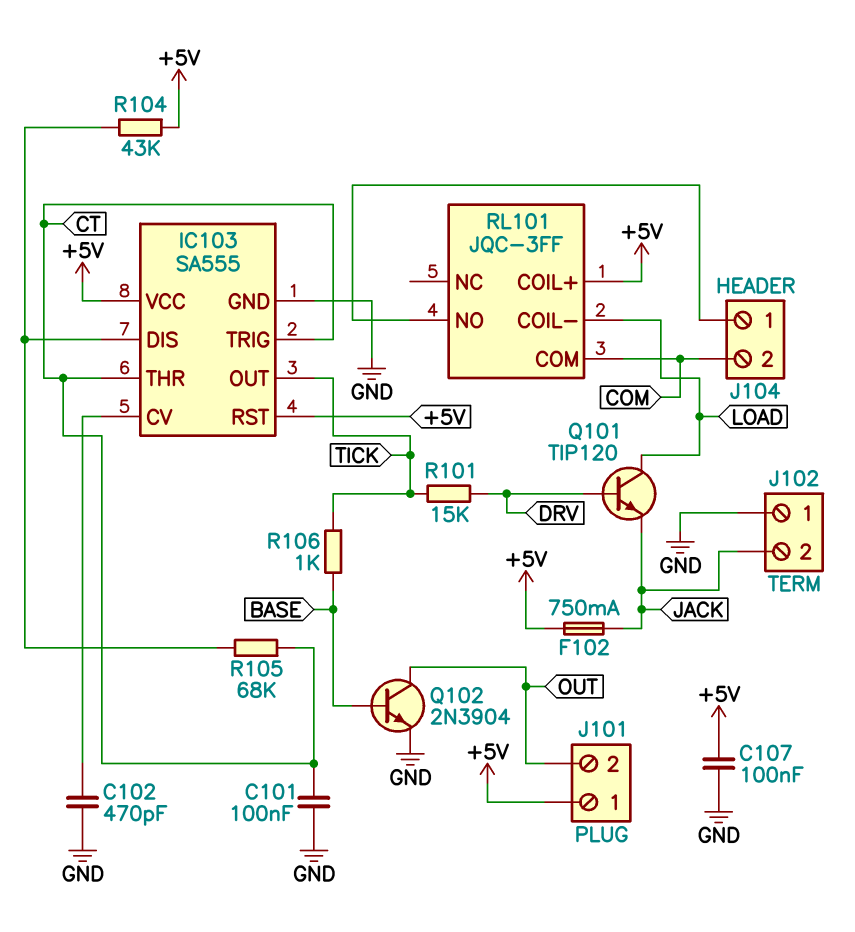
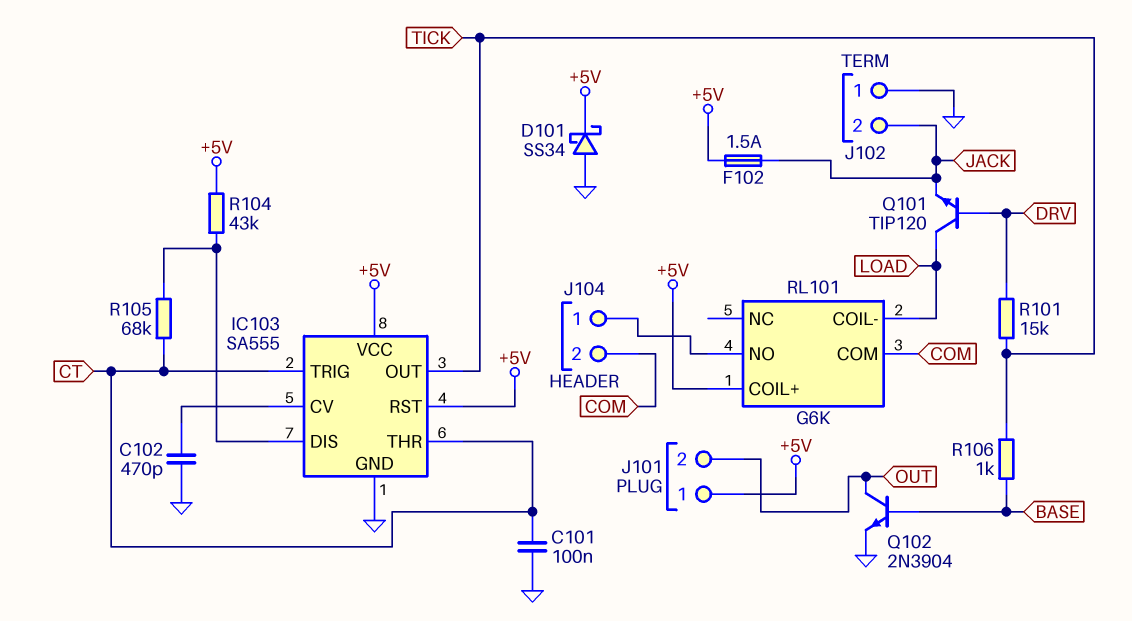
C107: 100nF (+5V, GND) -> none
D101: none -> schottky SS34 (A GND, K +5V)
F102: 750mA (+5V, JACK) -> 1.5A (+5V, JACK)
RL101: JQC-3FF -> G6K

